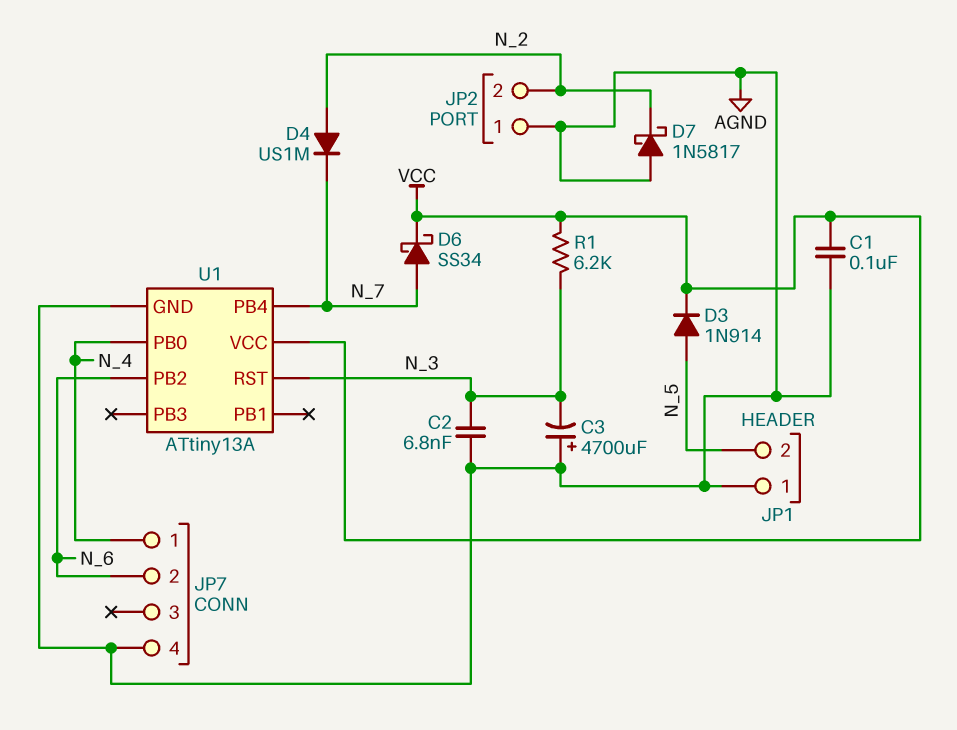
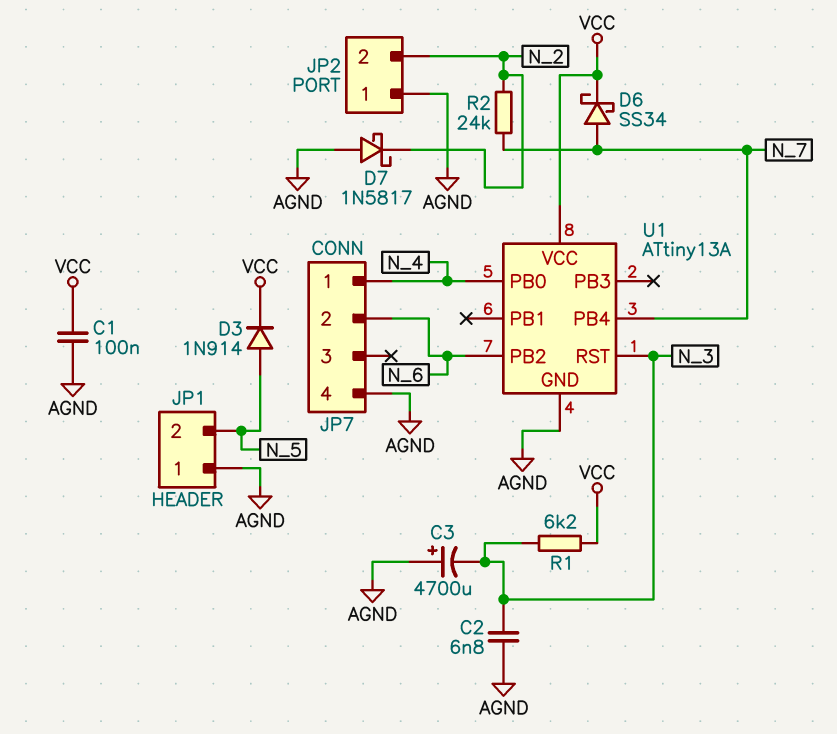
D4: diode US1M (A N_2, K N_7) -> none
R2: none -> 24k (N_2, N_7)

